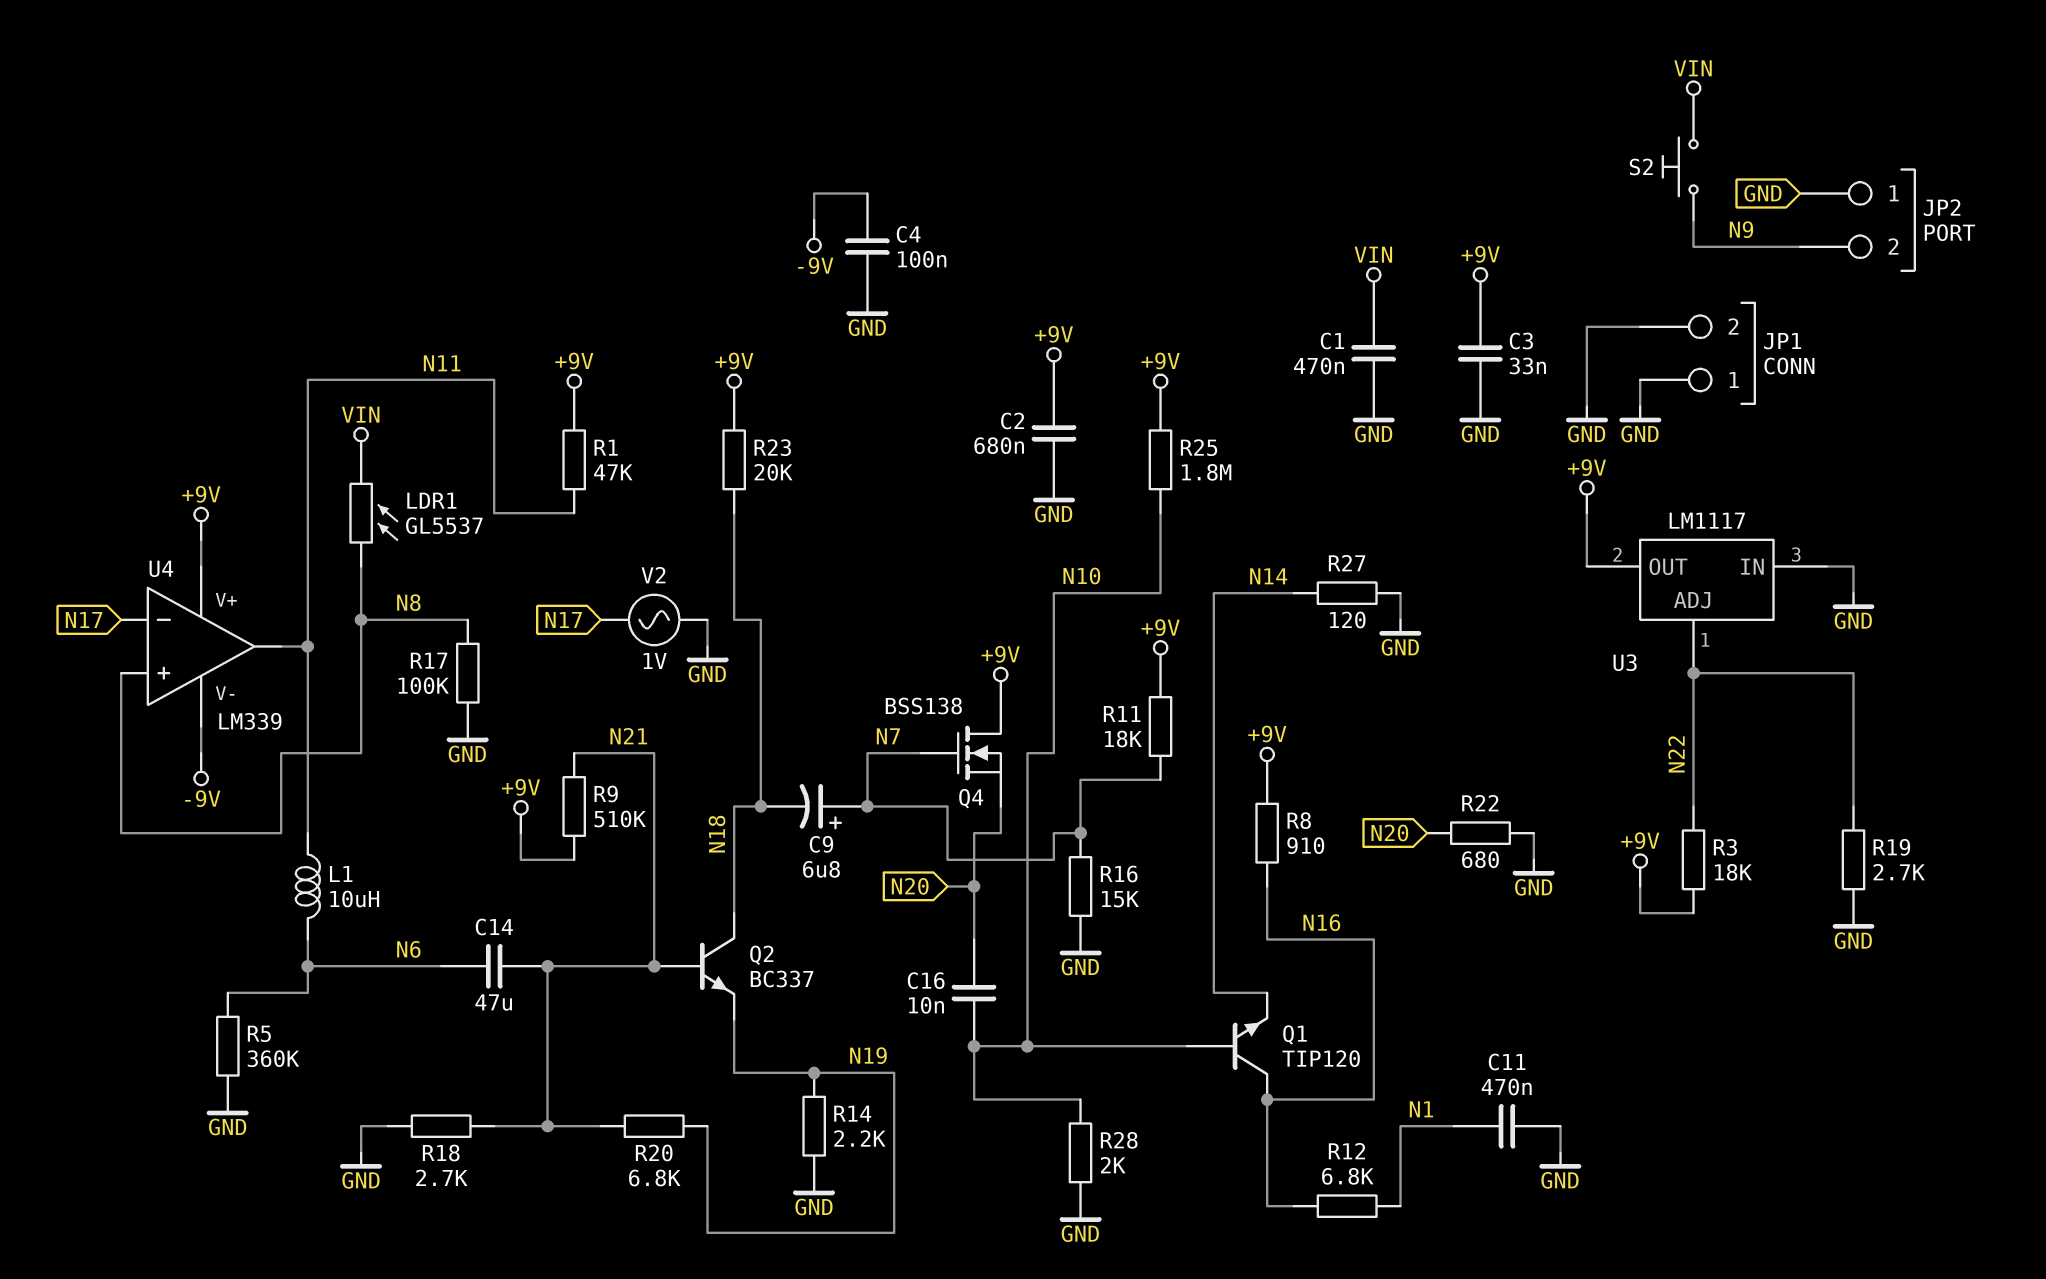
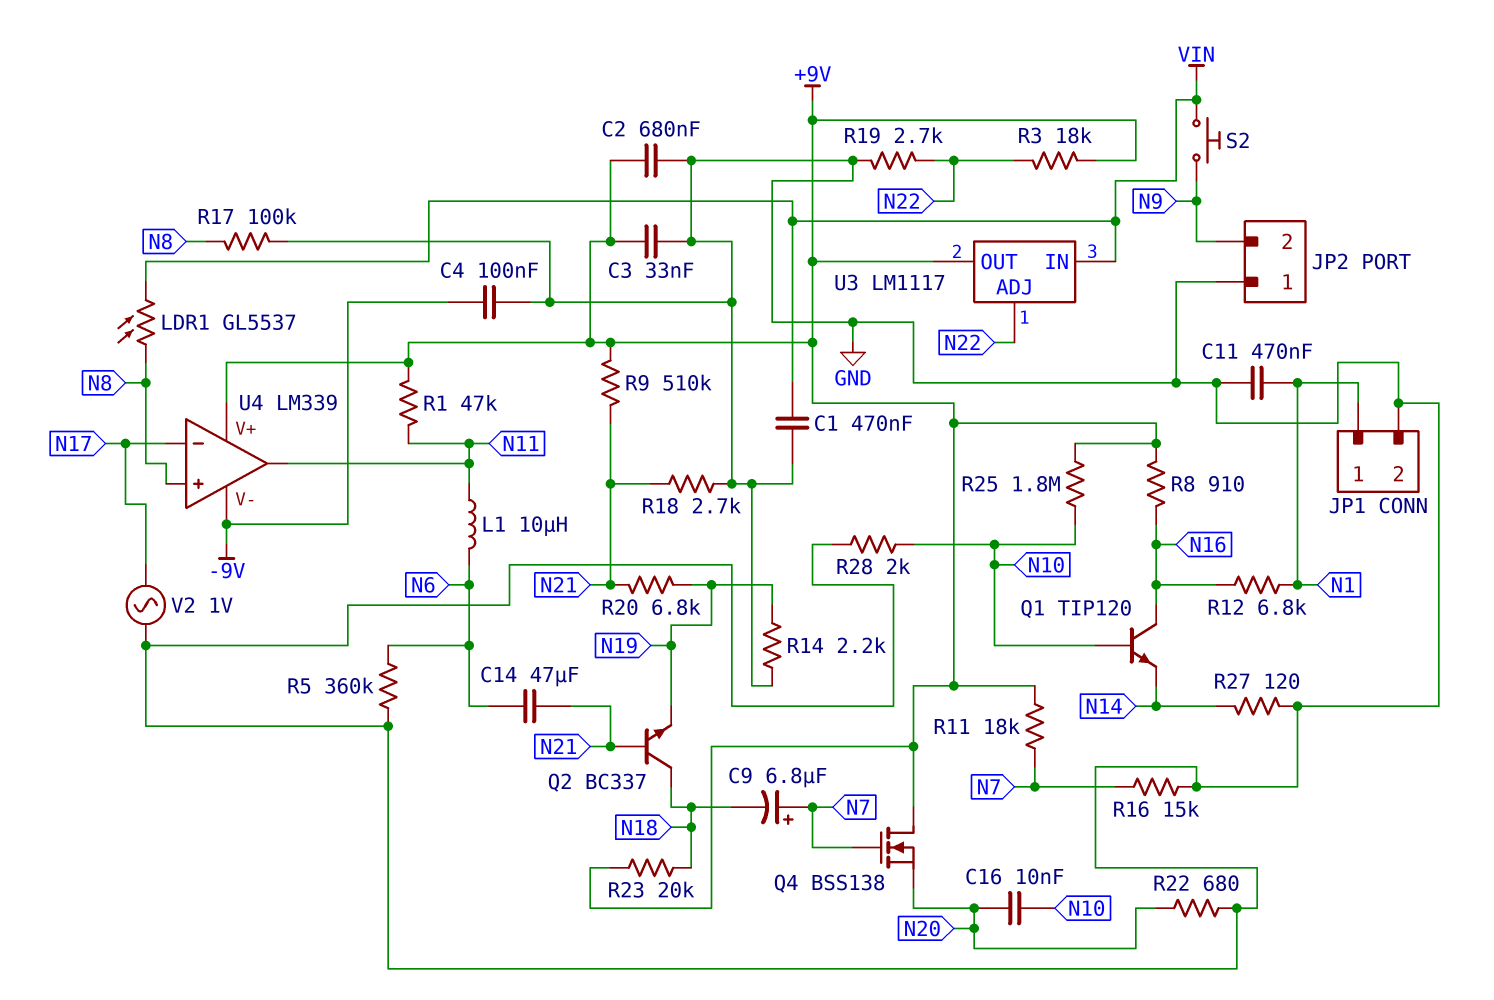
JP1 pin 1: GND -> N1
U3 pin IN: GND -> VIN

